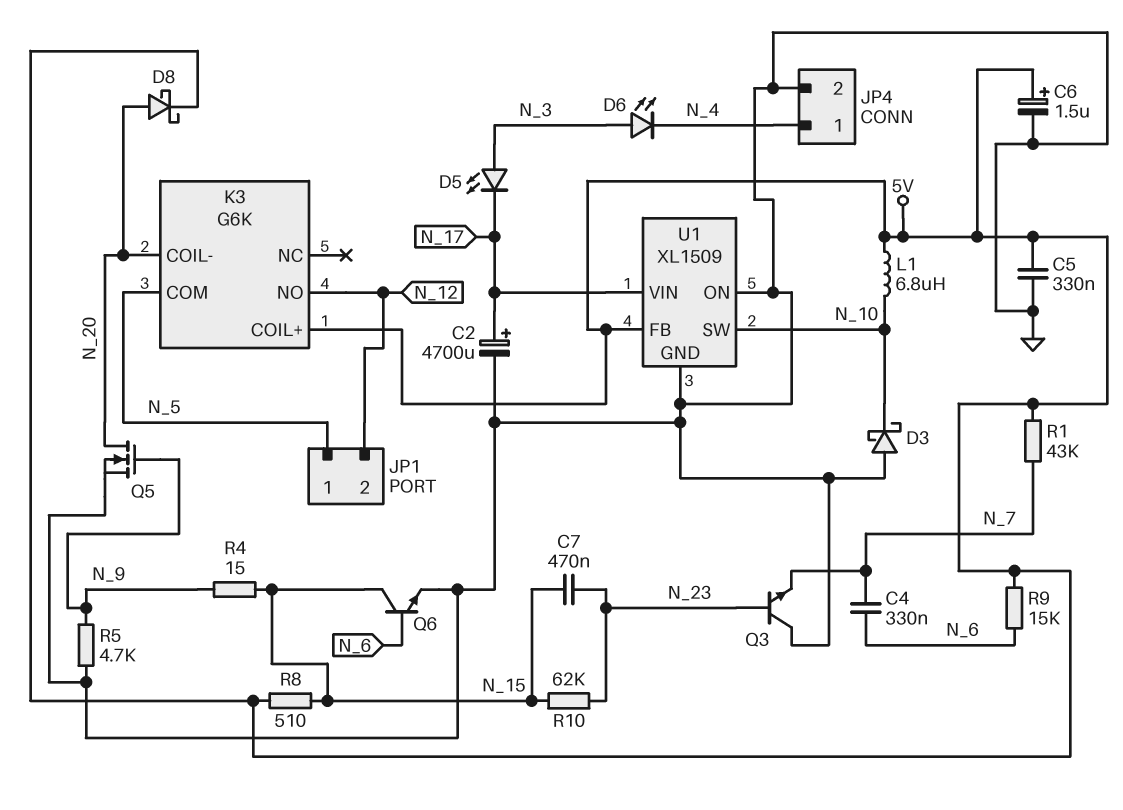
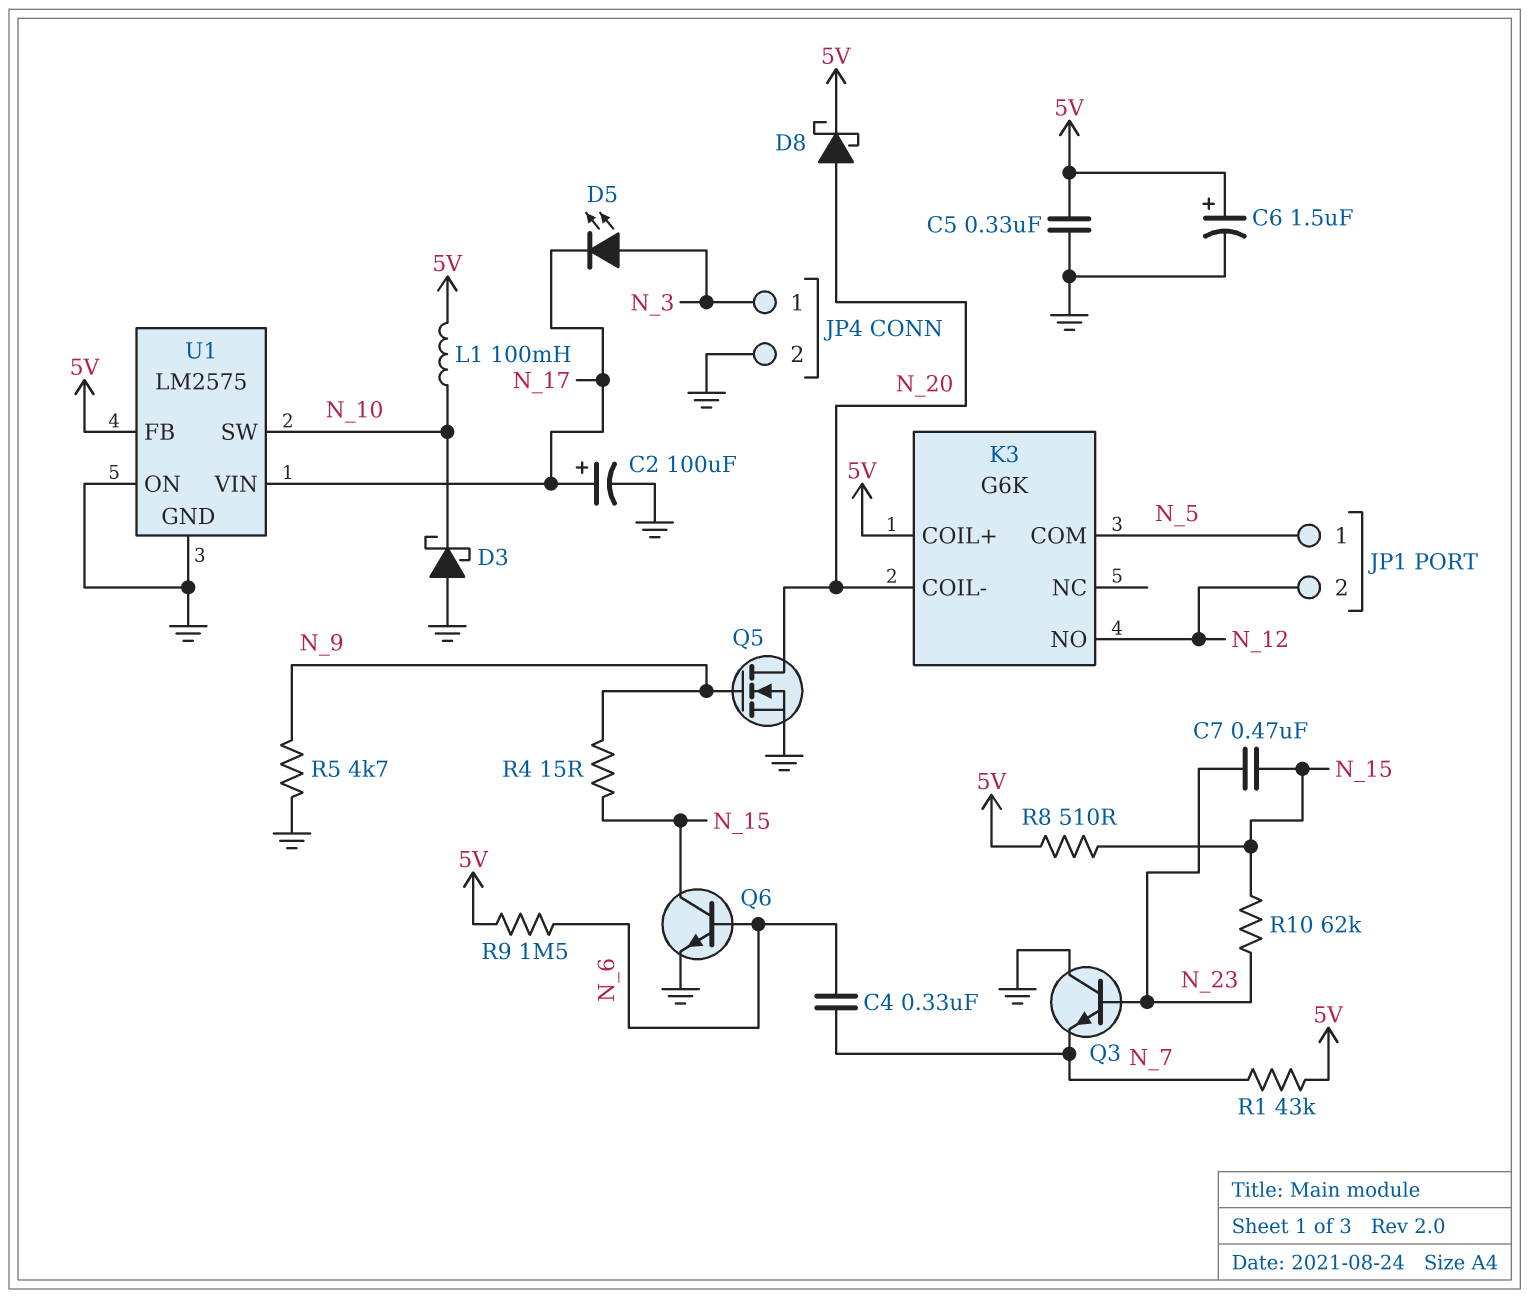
C2: 4700uF (plus N_17, minus GND) -> 100uF (plus N_17, minus GND)
D6: LED (A N_3, K N_4) -> none
JP4 pin 1: N_4 -> N_3
L1: 6.8uH (5V, N_10) -> 100mH (5V, N_10)
R9: 15k (5V, N_6) -> 1.5M (5V, N_6)
U1: XL1509 -> LM2575

